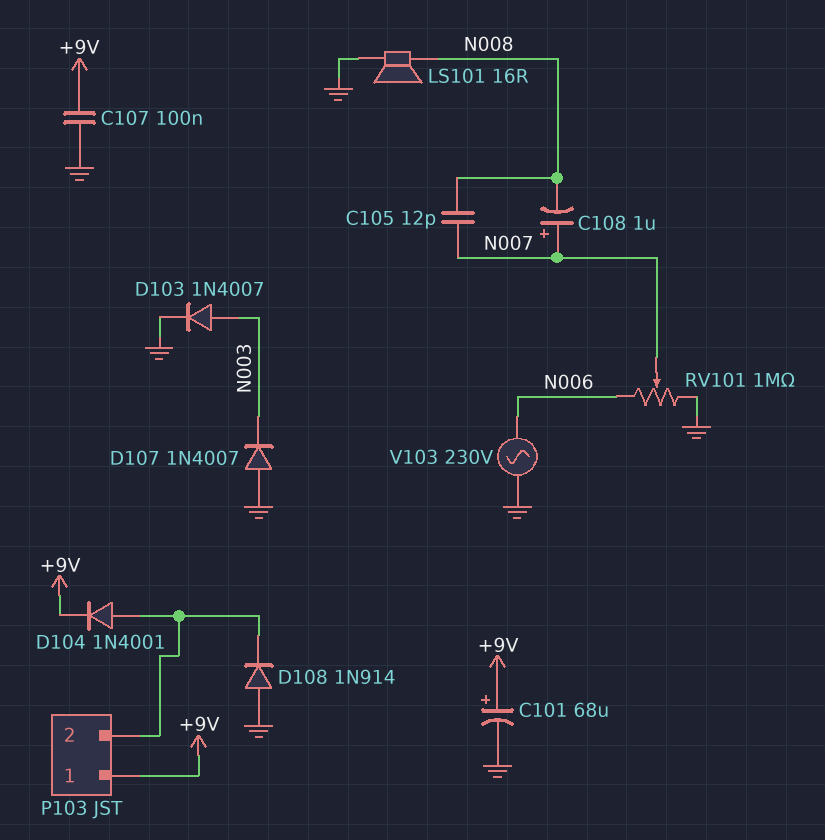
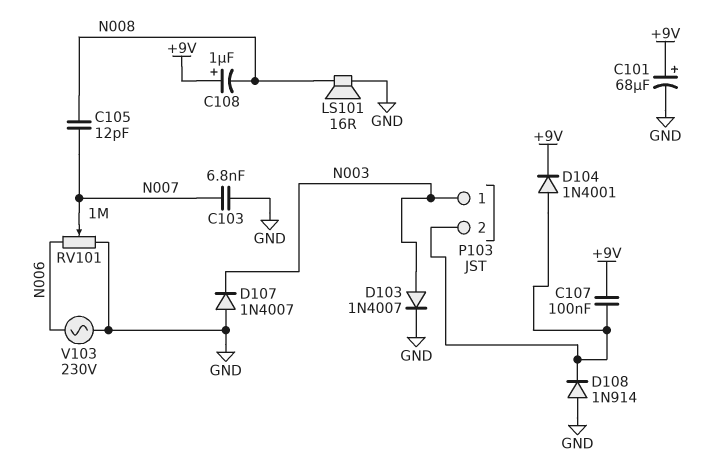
C103: none -> 6.8nF (GND, N007)
C107: 100nF (+9V, GND) -> 100nF (+9V, P103/2)
C108: 1uF (plus N007, minus N008) -> 1uF (plus +9V, minus N008)
P103 pin 1: +9V -> N003

